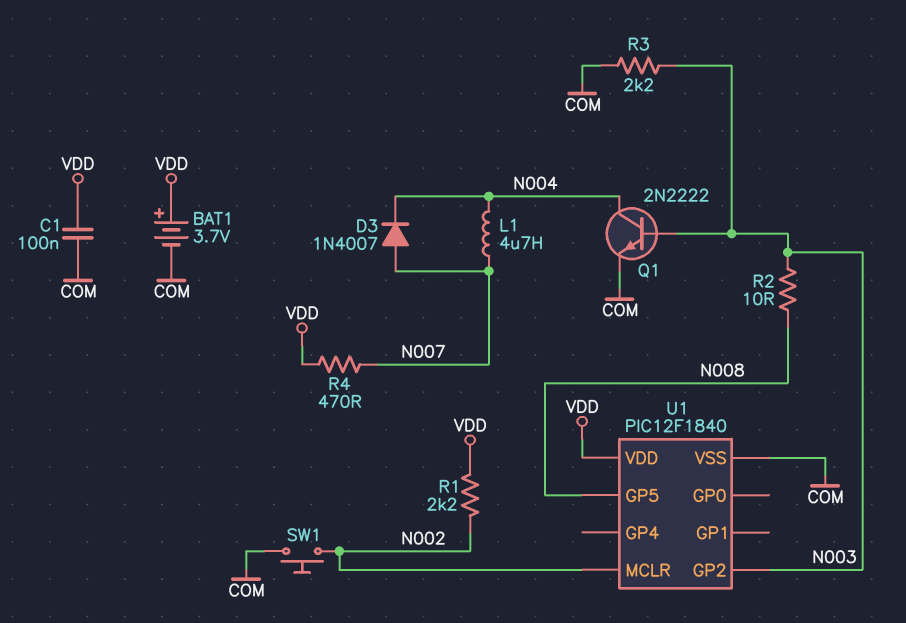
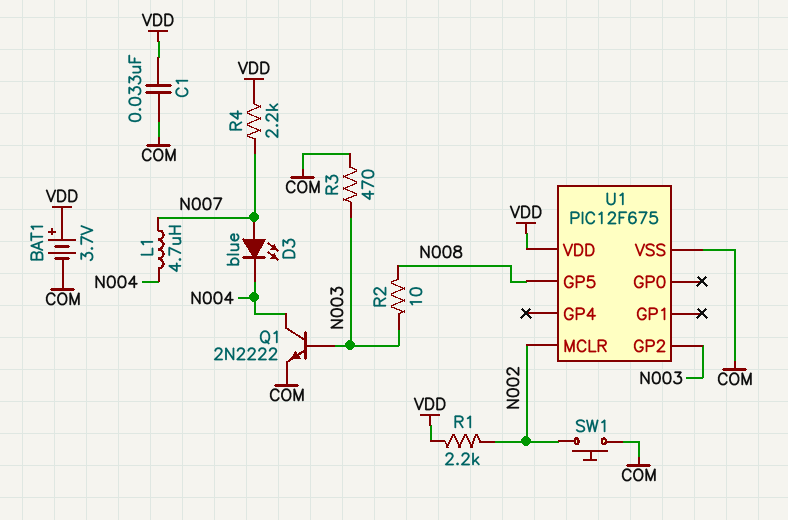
C1: 100nF (COM, VDD) -> 33nF (COM, VDD)
D3: diode 1N4007 (A N007, K N004) -> LED blue (A N007, K N004)
R3: 2.2k (COM, N003) -> 470 (COM, N003)
R4: 470 (N007, VDD) -> 2.2k (N007, VDD)
U1: PIC12F1840 -> PIC12F675

